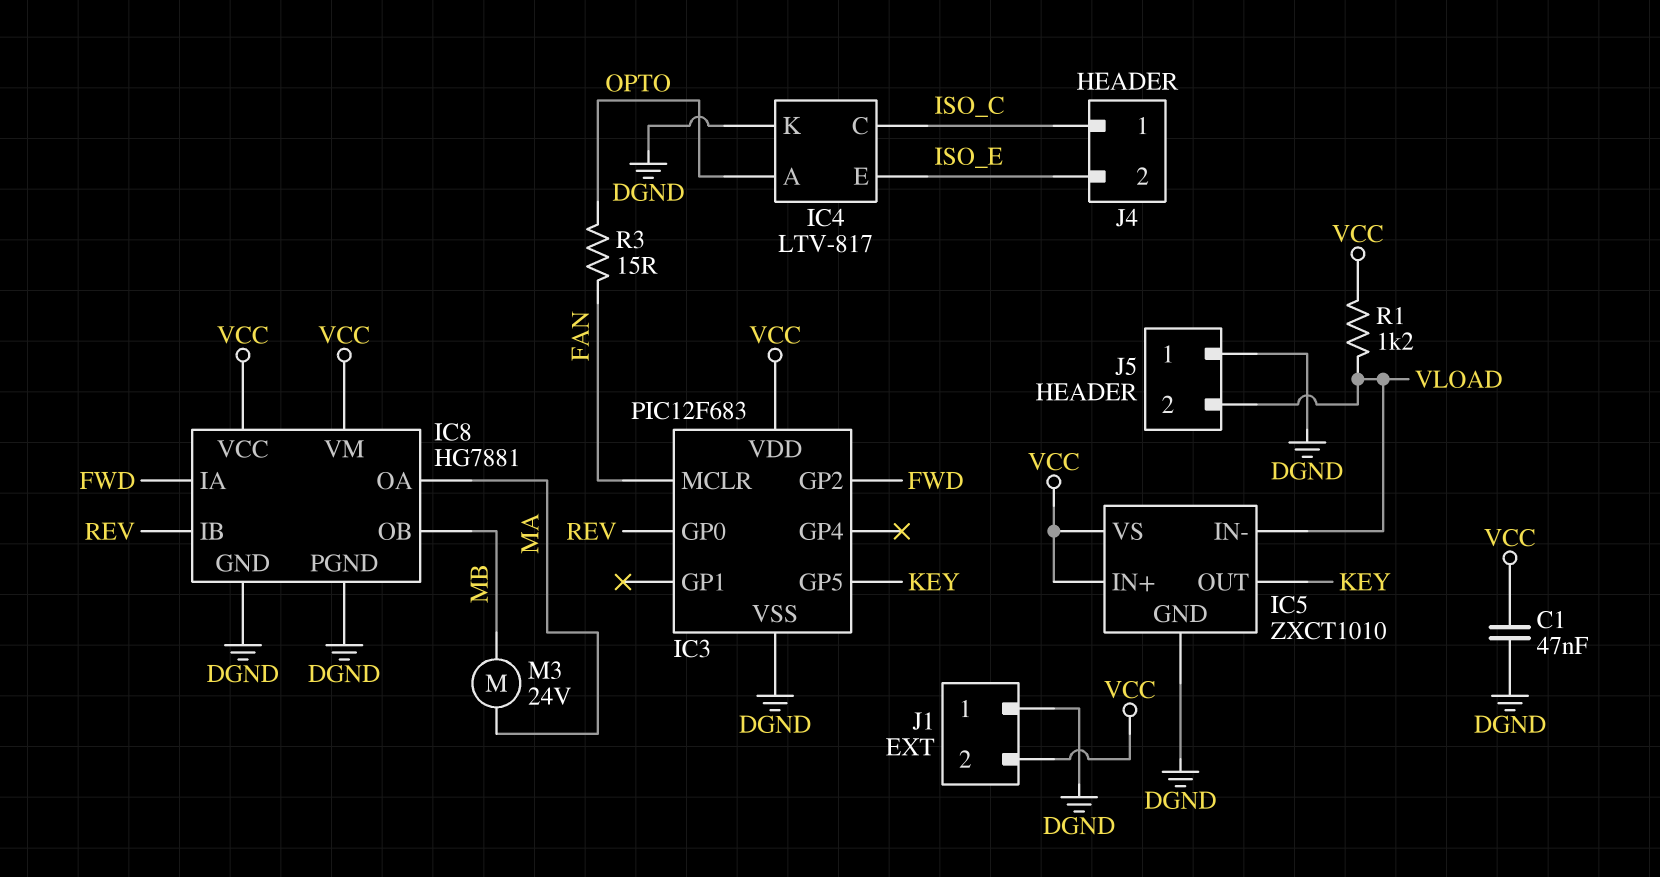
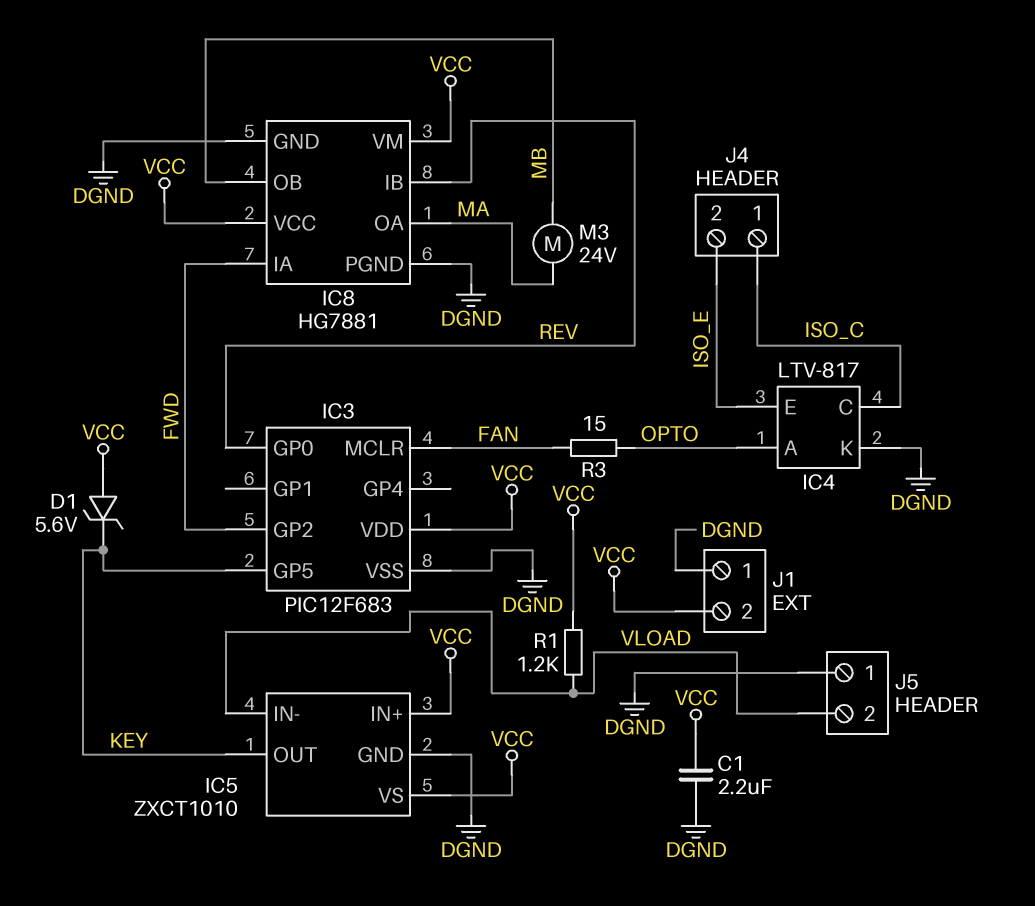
C1: 47nF (DGND, VCC) -> 2.2uF (DGND, VCC)
D1: none -> zener 5.6V (A VCC, K KEY)

